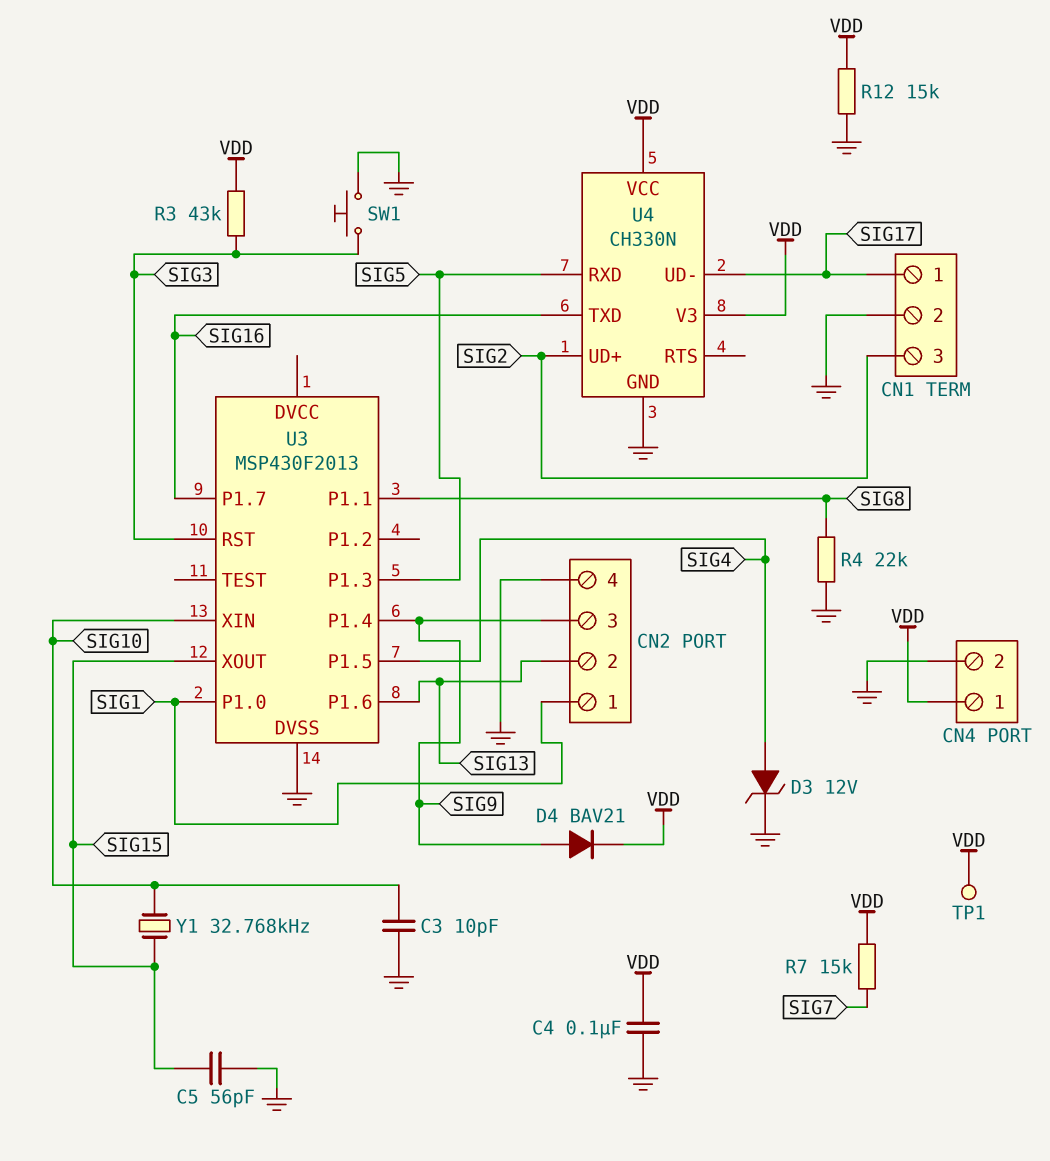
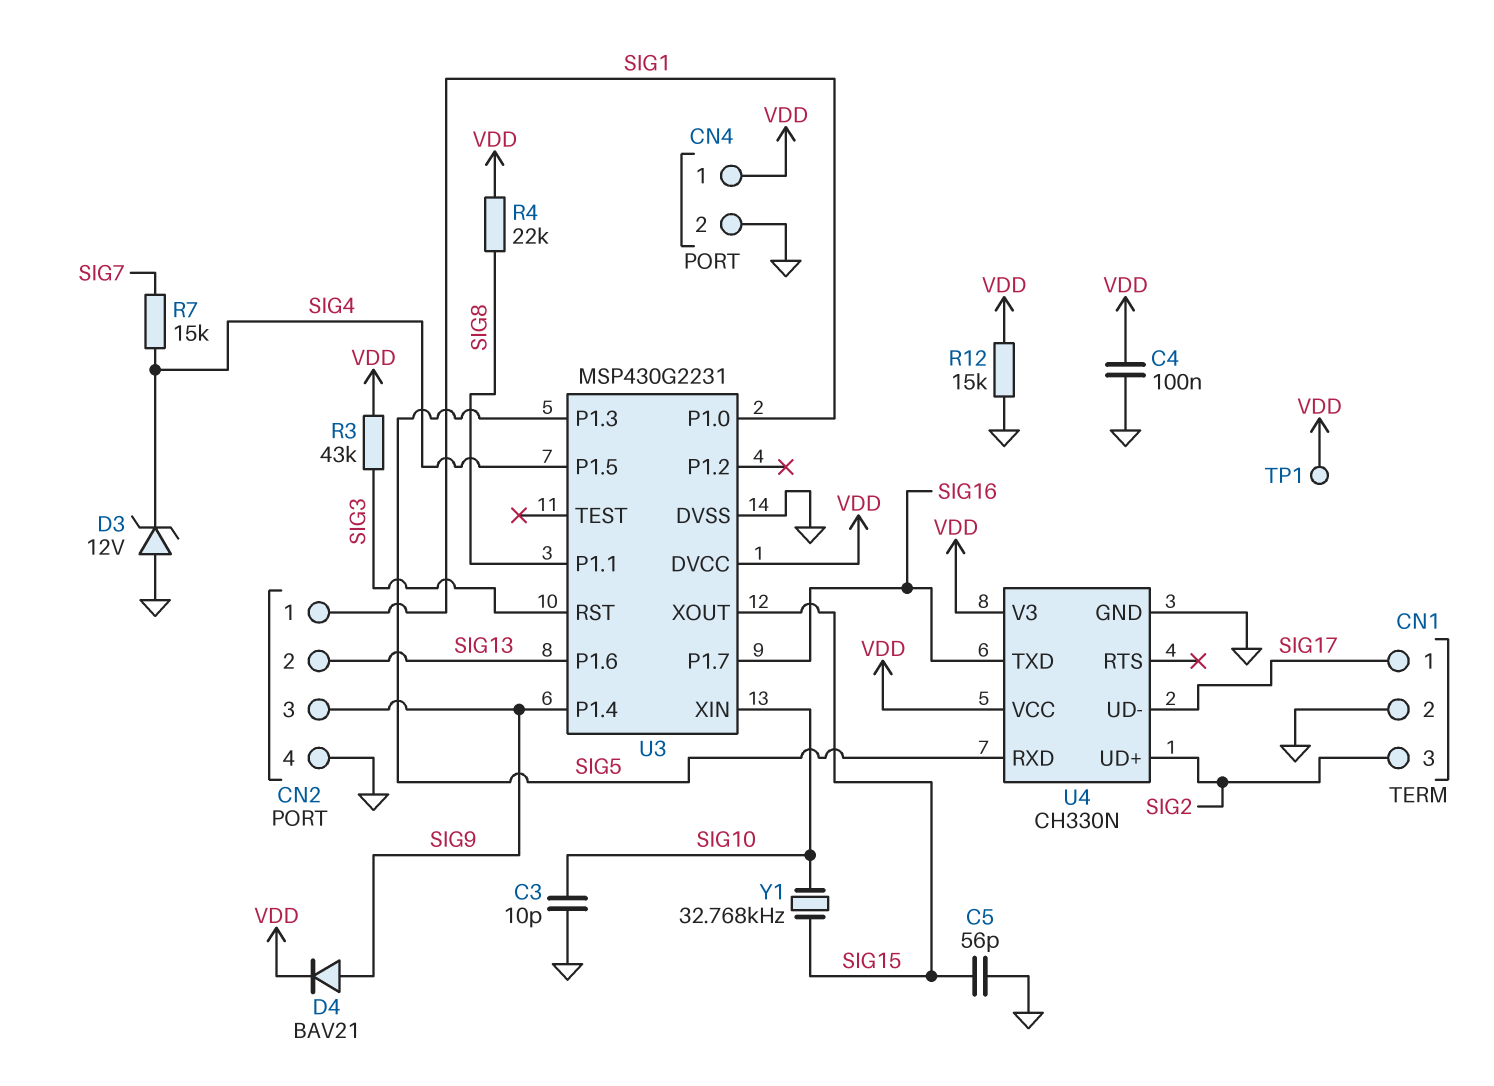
D3: zener 12V (A SIG4, K GND) -> zener 12V (A GND, K SIG4)
R4: 22k (GND, SIG8) -> 22k (SIG8, VDD)
R7: 15k (SIG7, VDD) -> 15k (SIG4, SIG7)
SW1: button (GND, SIG3) -> none
U3: MSP430F2013 -> MSP430G2231
U3 pin DVCC: none -> VDD

